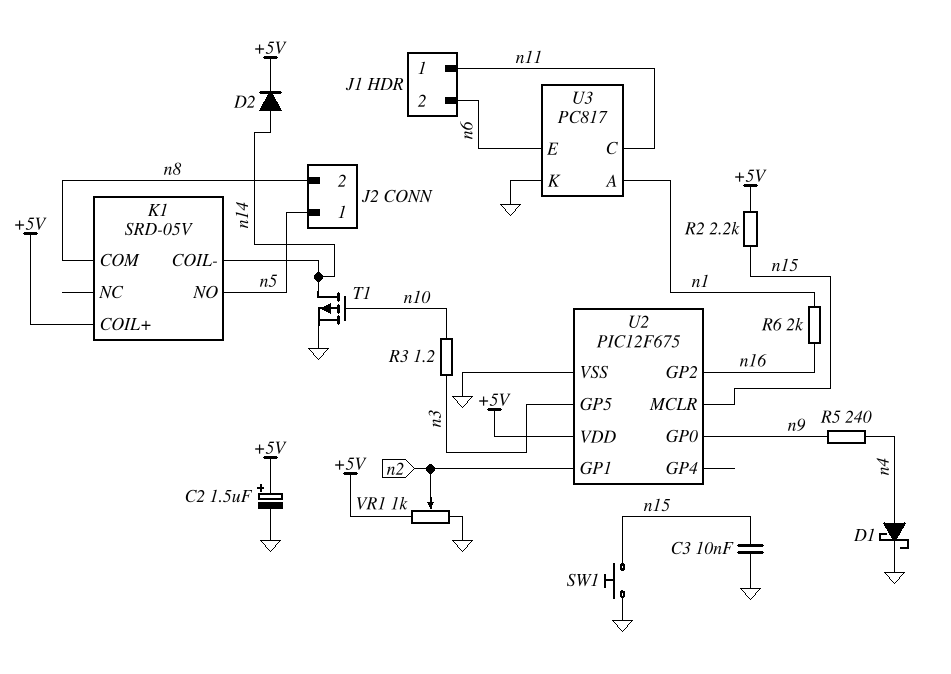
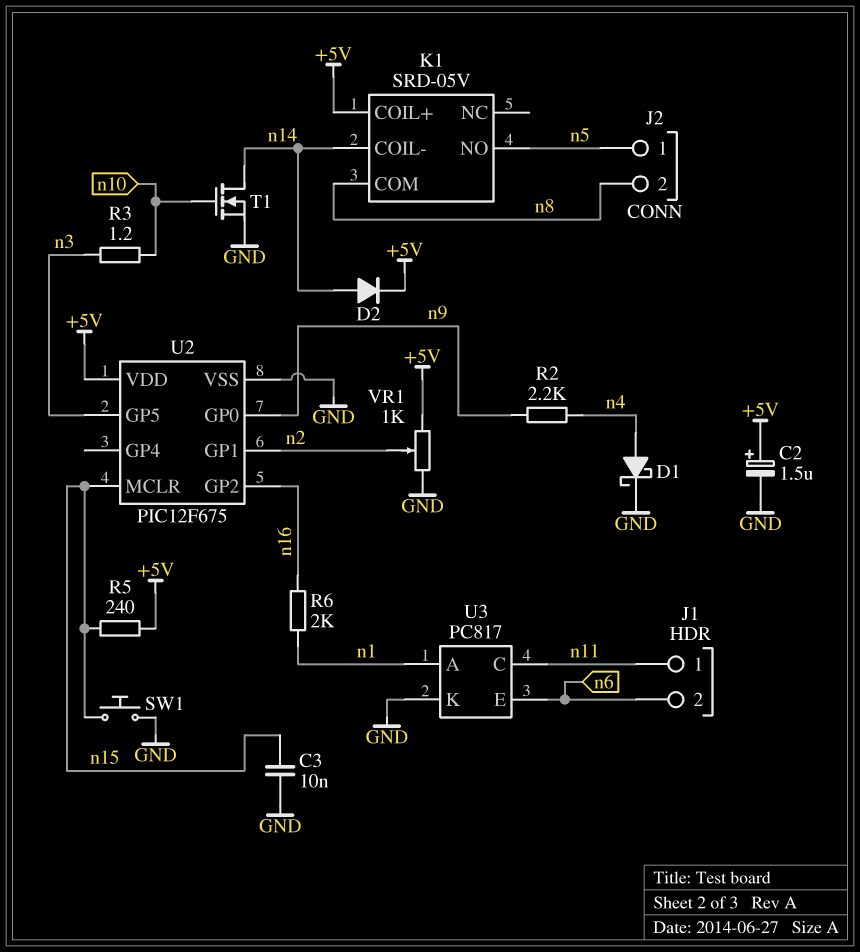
R2: 2.2k (+5V, n15) -> 2.2k (n4, n9)
R5: 240 (n4, n9) -> 240 (+5V, n15)
T1: PMOS (G n10, D n14, S GND) -> NMOS (G n10, D n14, S GND)

